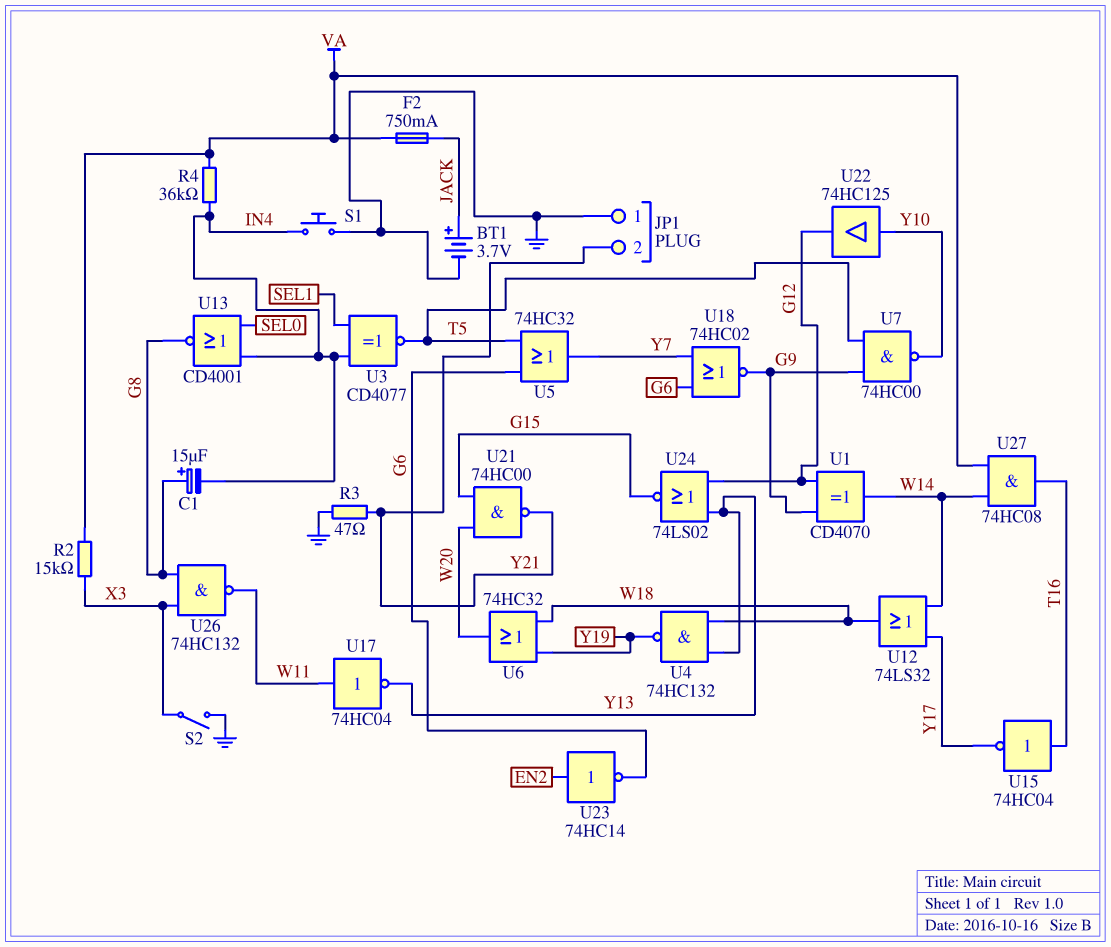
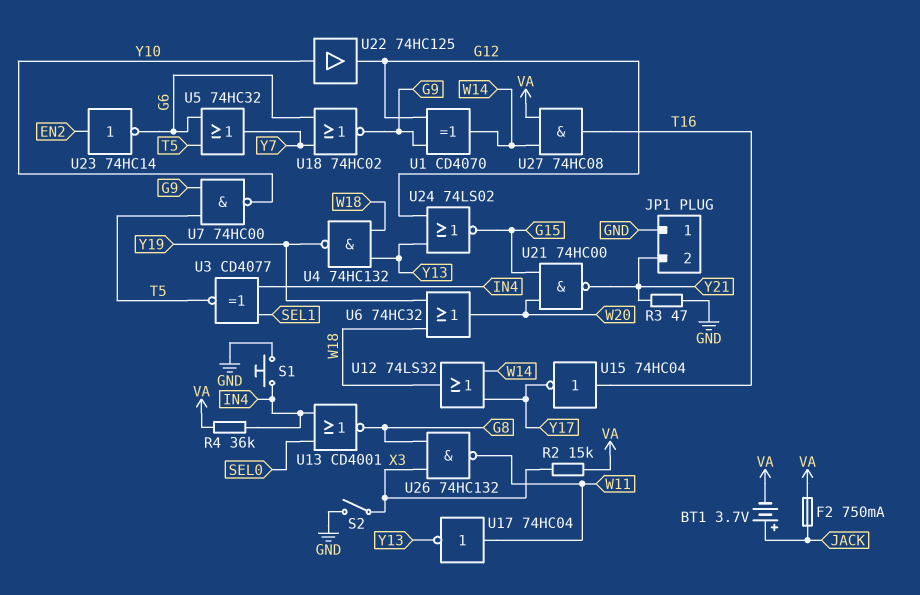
BT1: 3.7V (plus JACK, minus GND) -> 3.7V (plus JACK, minus VA)
C1: 15uF (plus G8, minus IN4) -> none

